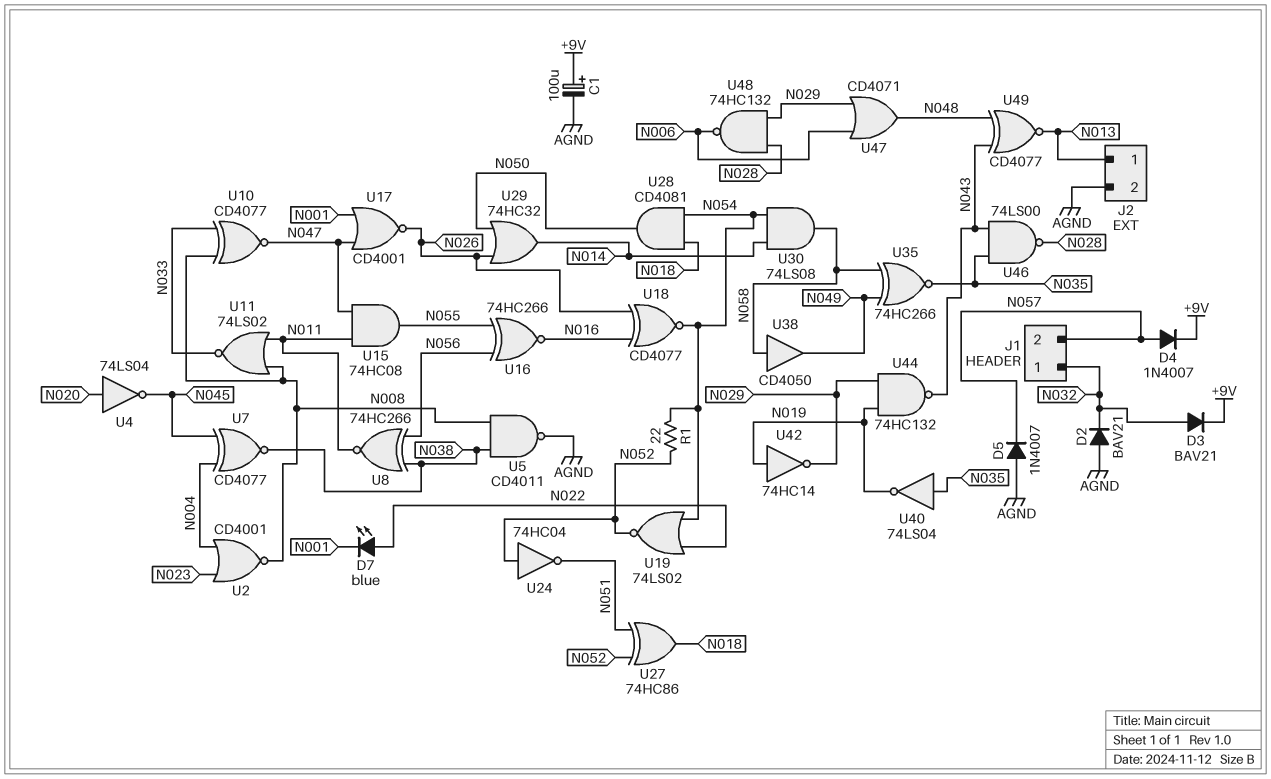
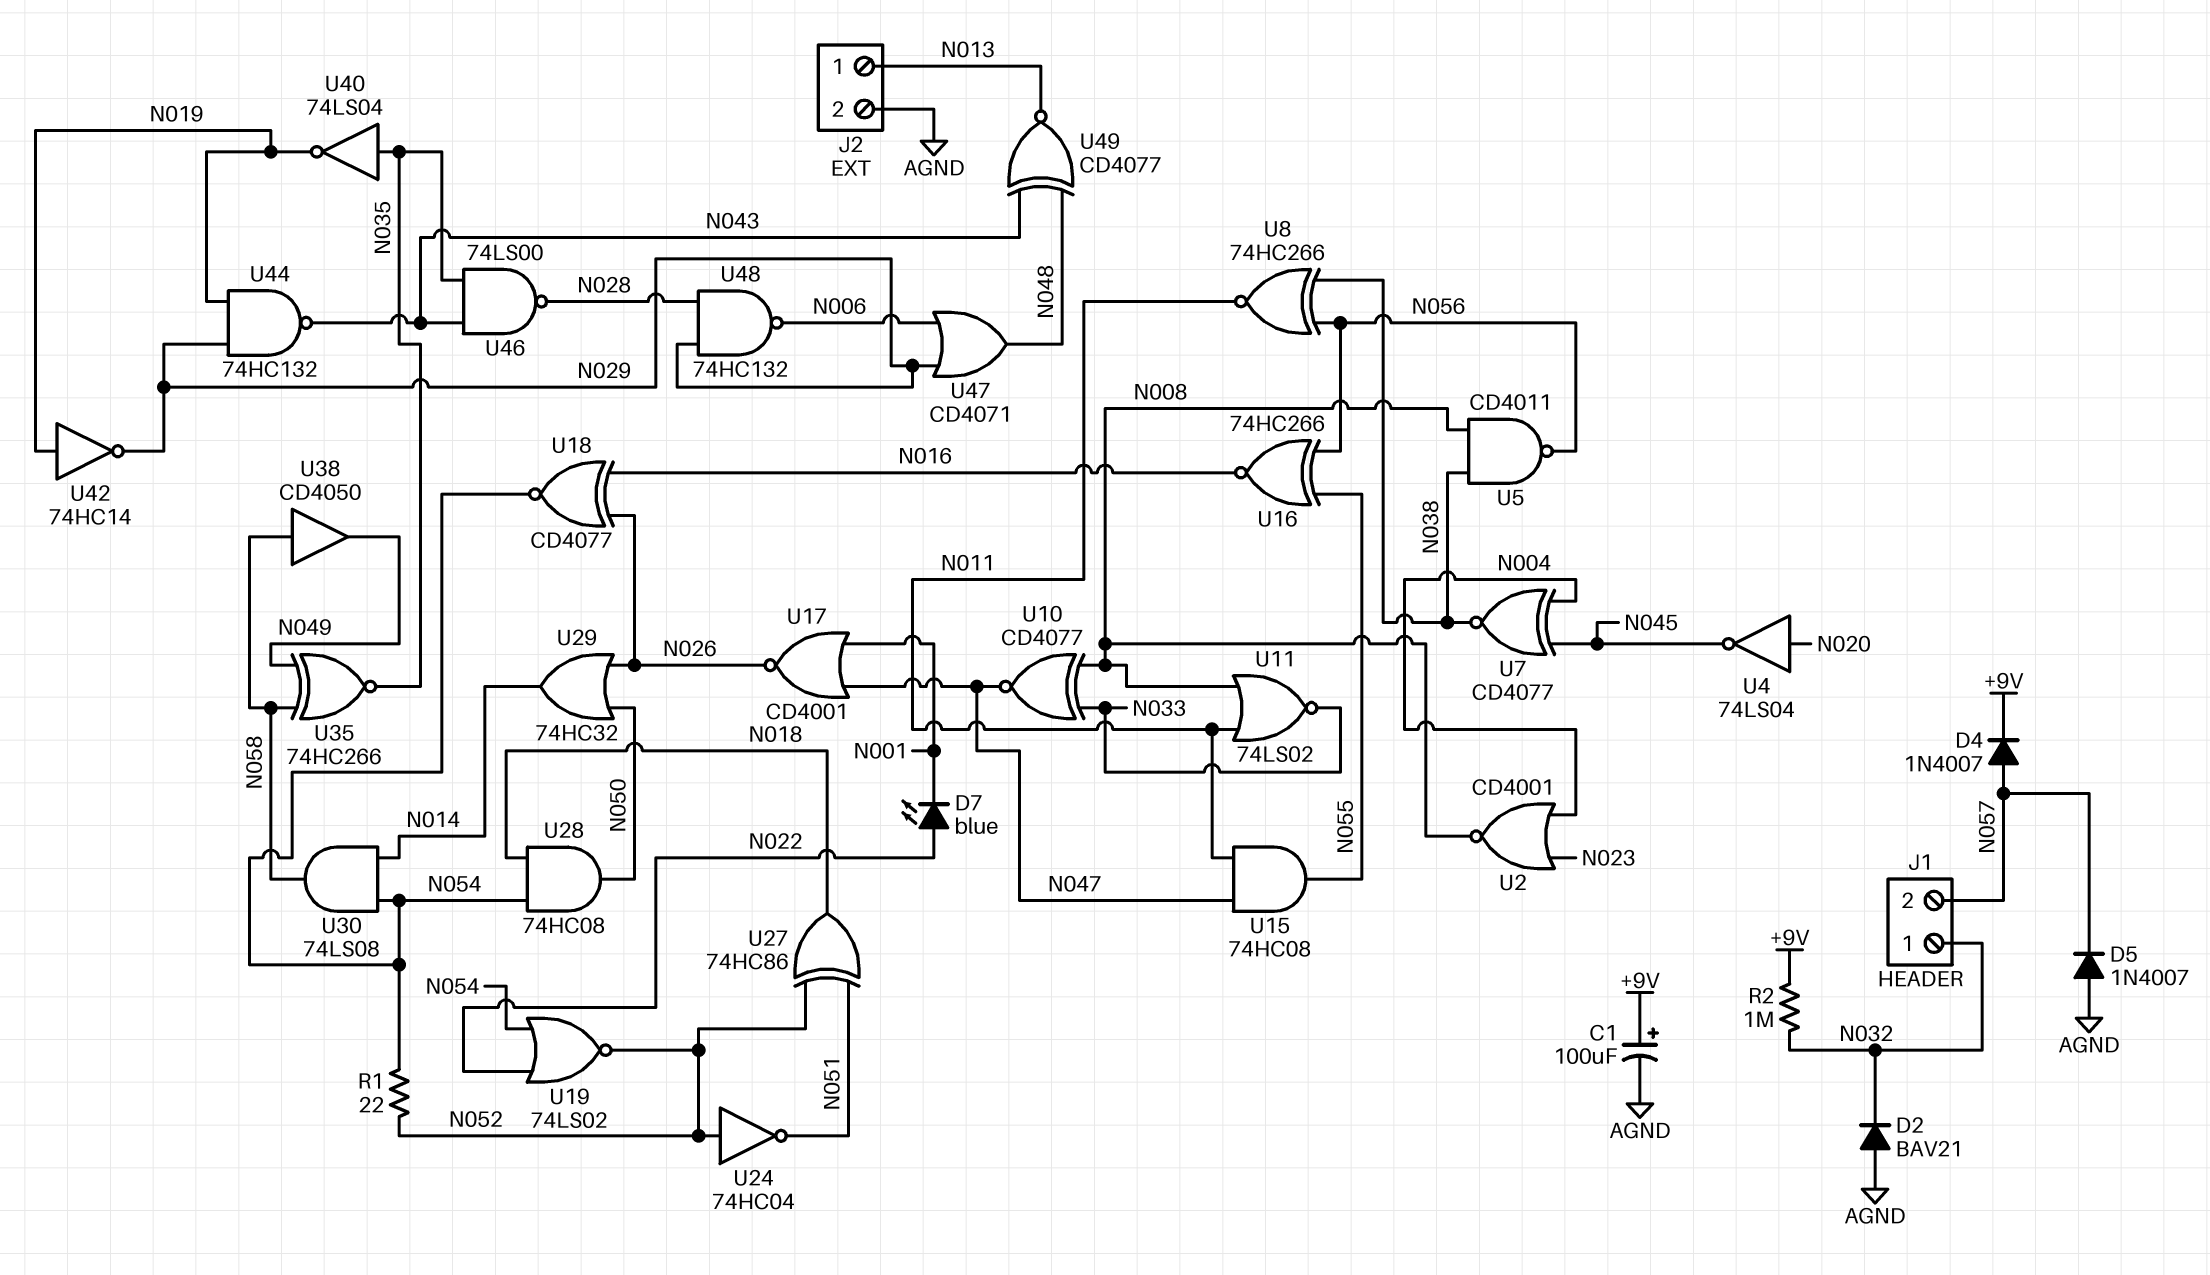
D3: diode BAV21 (A N032, K +9V) -> none
R2: none -> 1M (+9V, N032)
U5: NAND CD4011 (in N008, in N038, out AGND) -> NAND CD4011 (in N008, in N038, out N056)
U28: AND CD4081 (in N018, in N054, out N050) -> AND 74HC08 (in N018, in N054, out N050)

